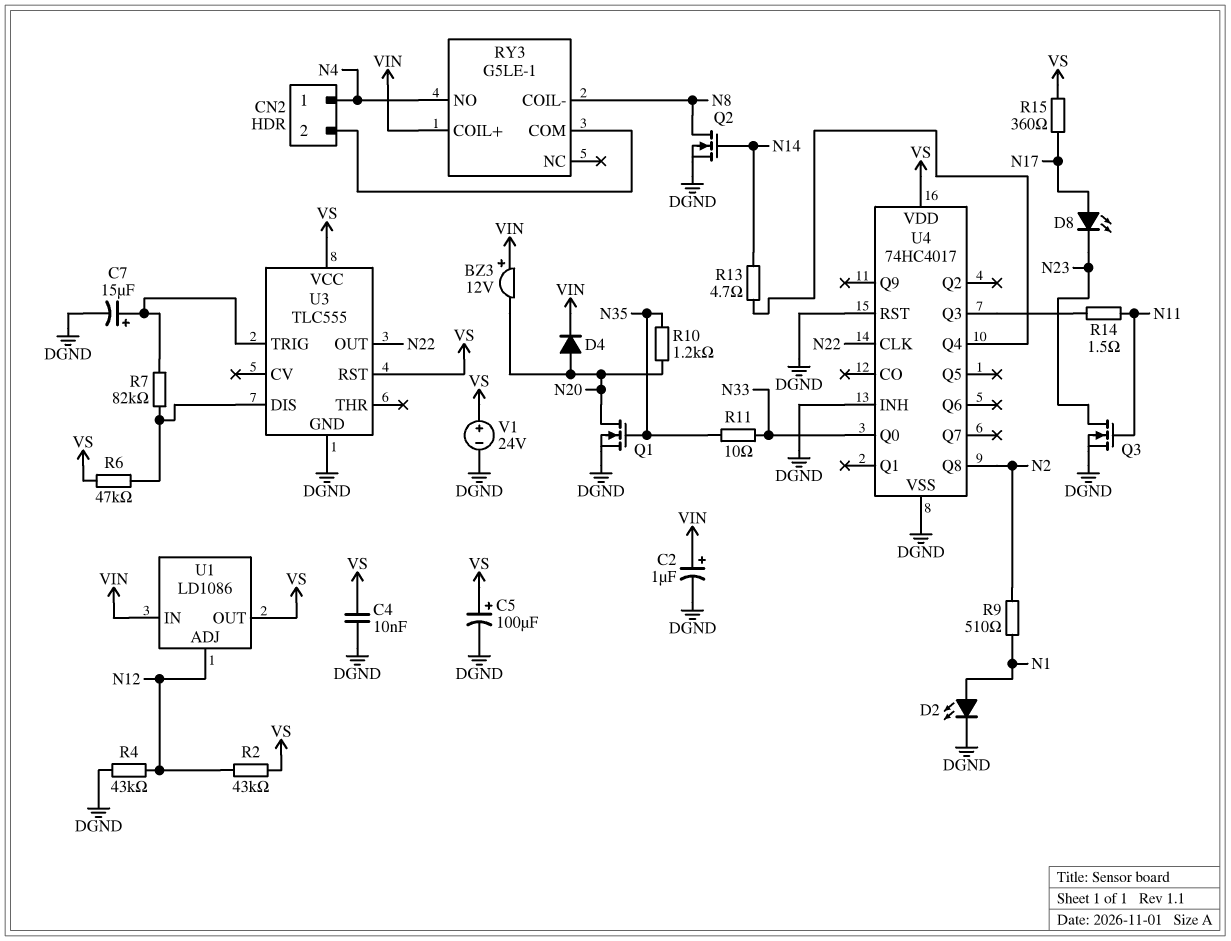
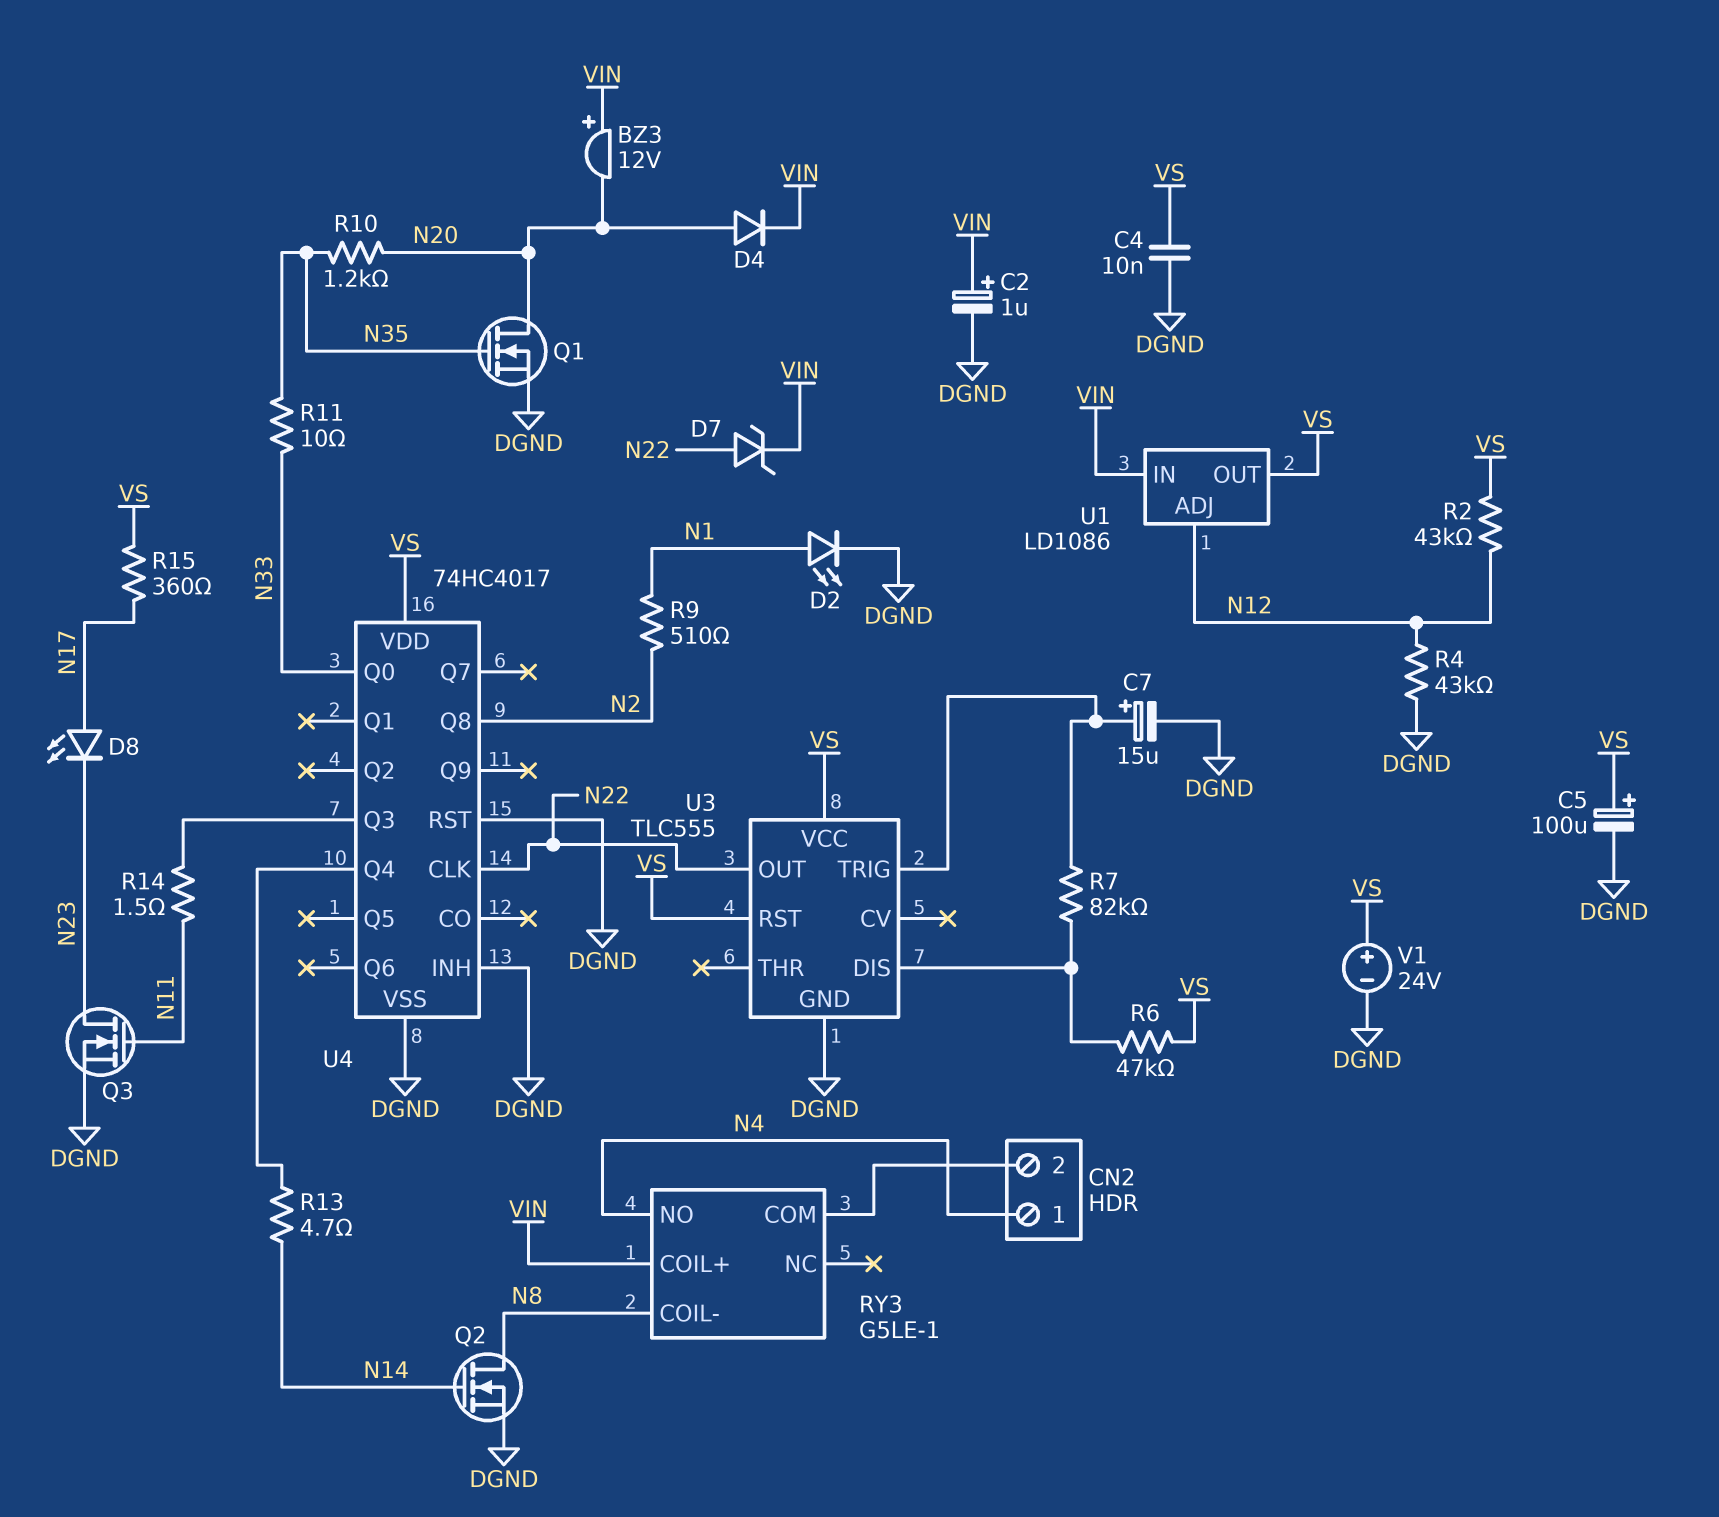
D7: none -> zener (A N22, K VIN)

